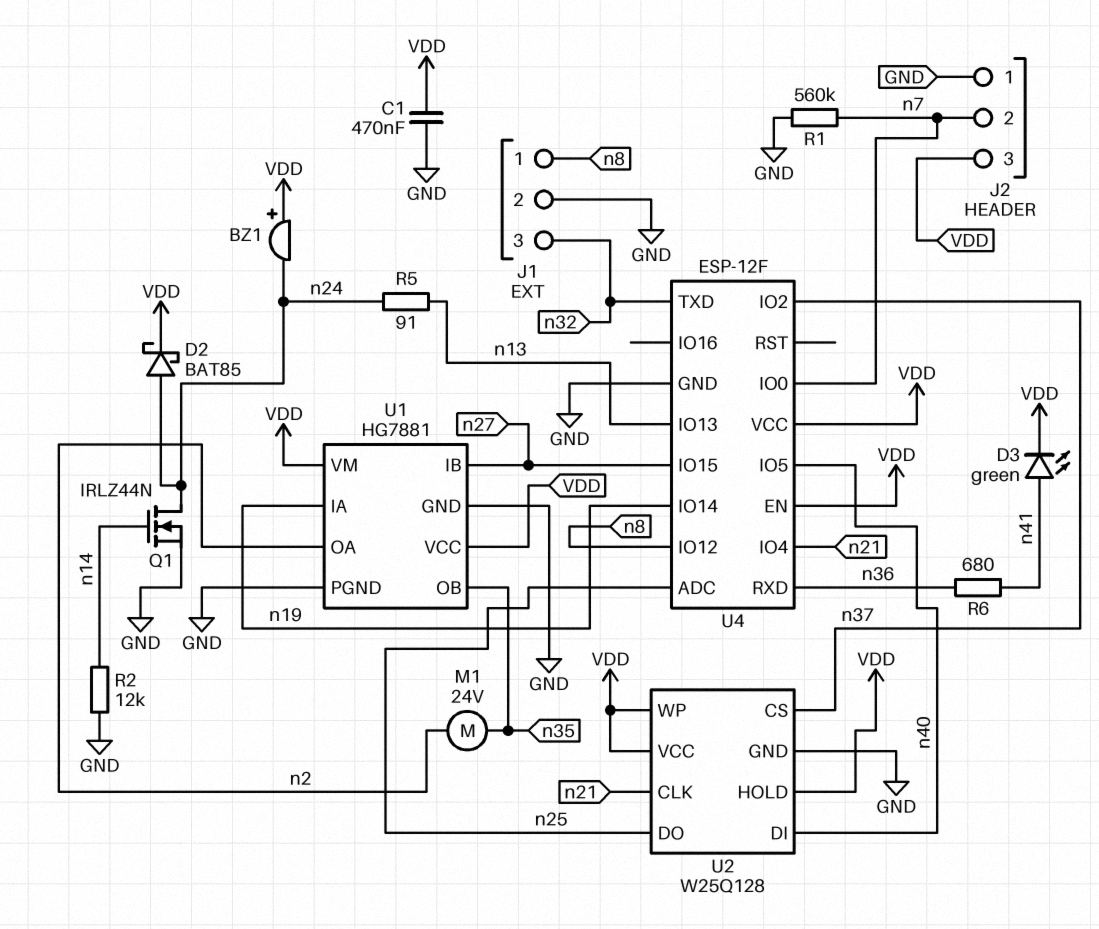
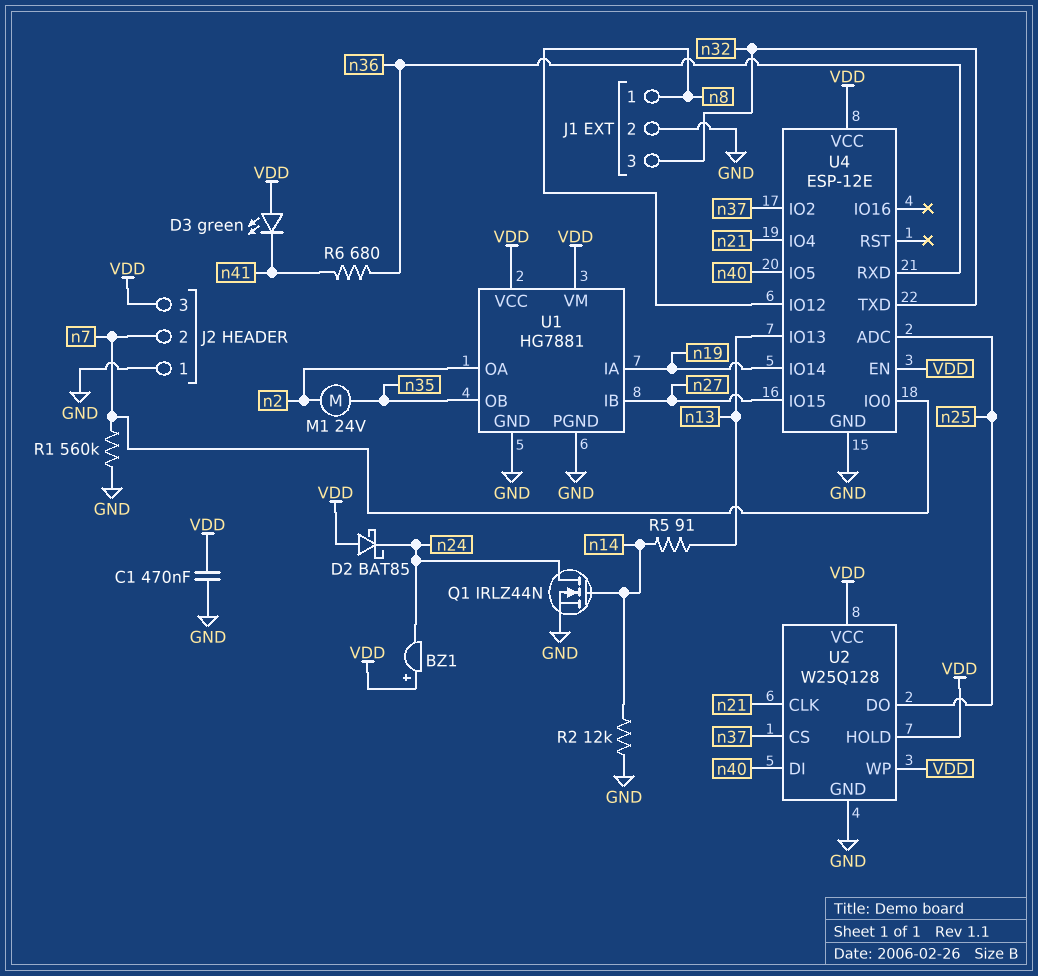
D2: schottky BAT85 (A n24, K VDD) -> schottky BAT85 (A VDD, K n24)
D3: LED green (A n41, K VDD) -> LED green (A VDD, K n41)
R5: 91 (n13, n24) -> 91 (n13, n14)
U4: ESP-12F -> ESP-12E

